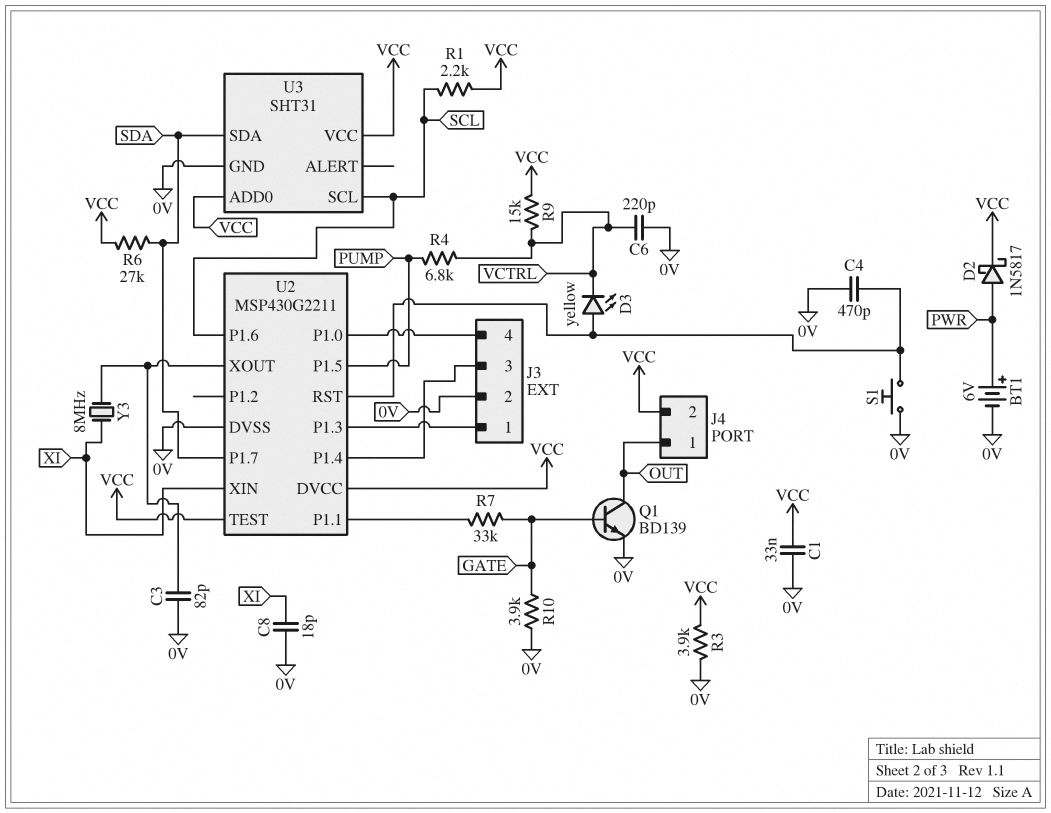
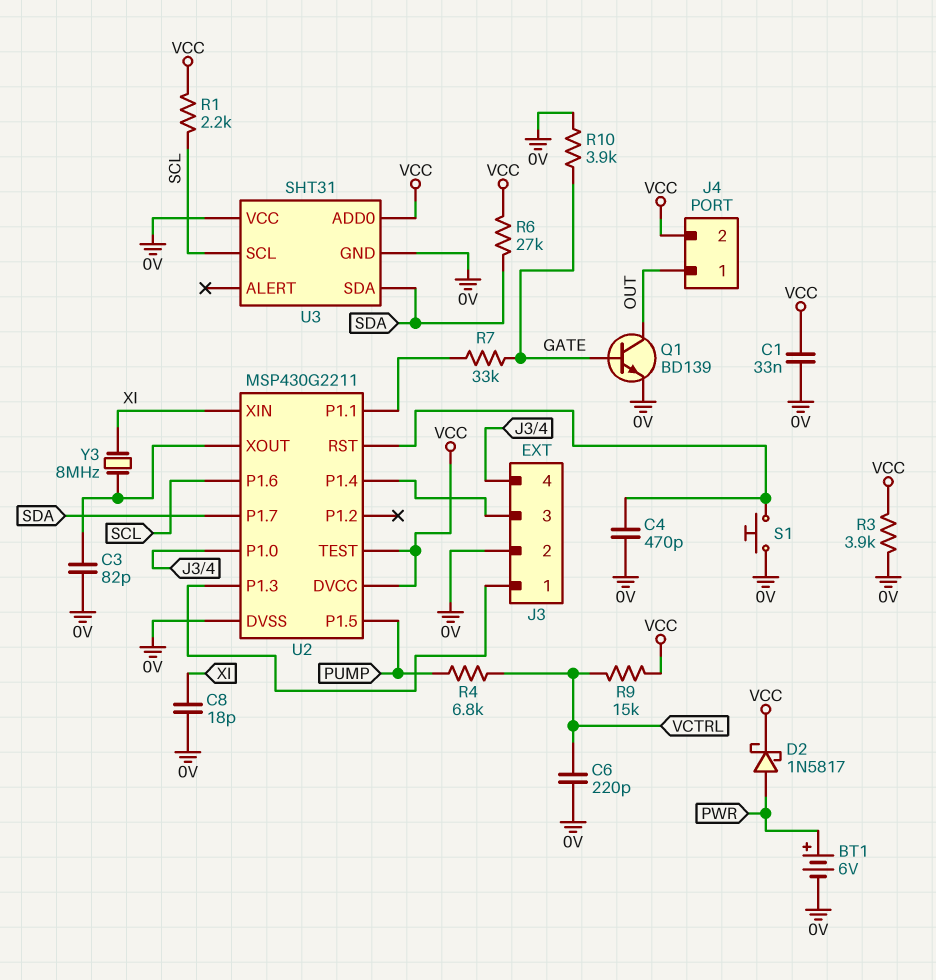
D3: LED yellow (A U2/RST, K VCTRL) -> none
U3 pin VCC: VCC -> 0V

